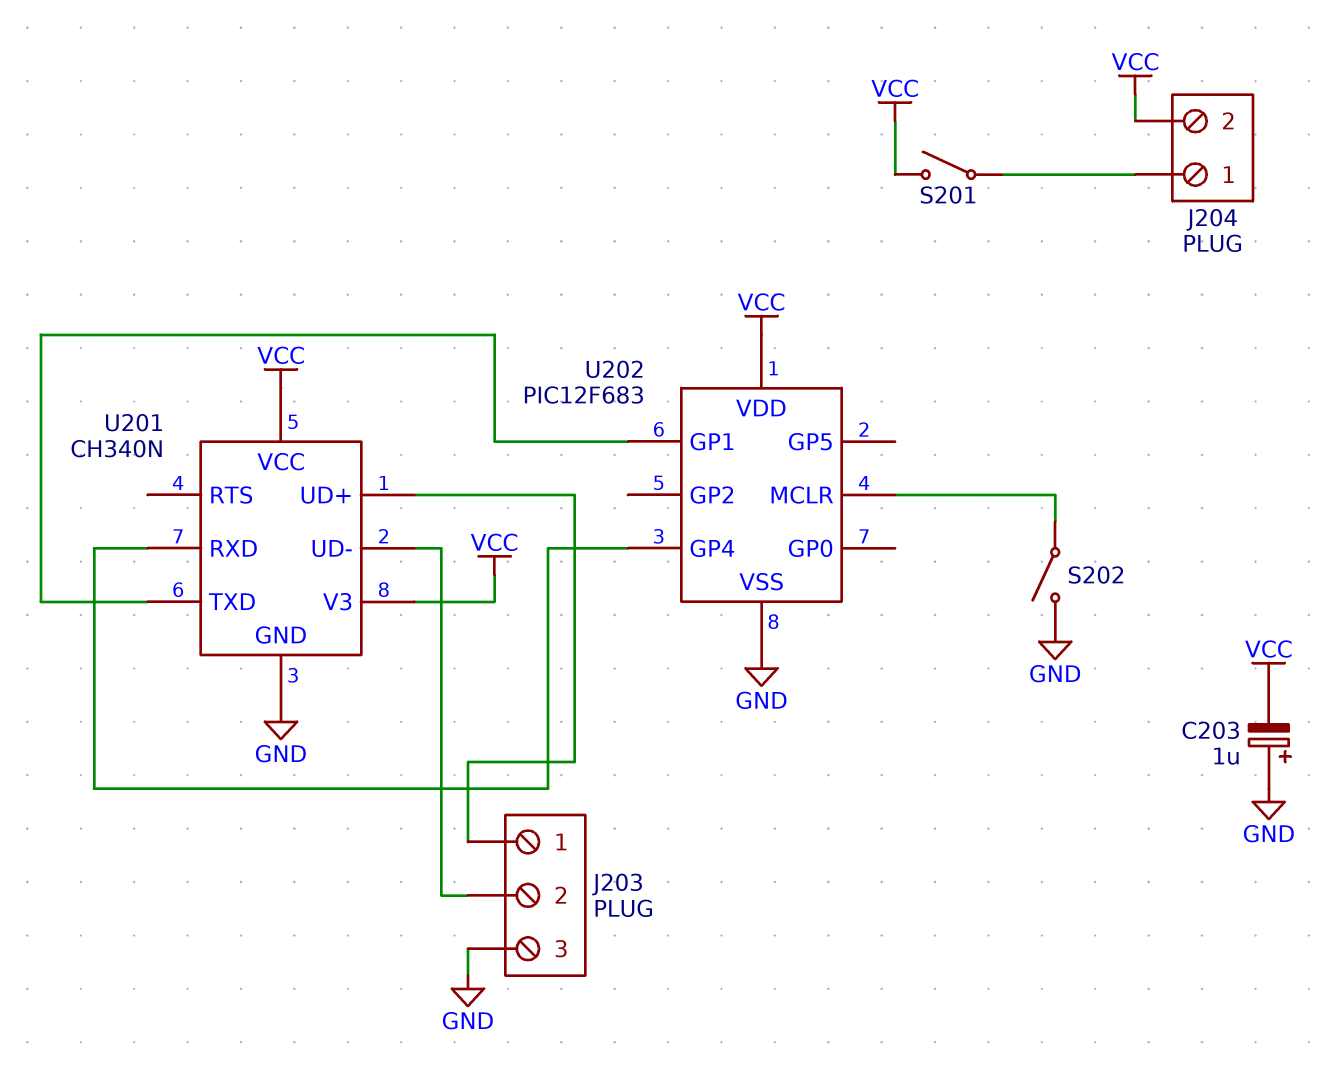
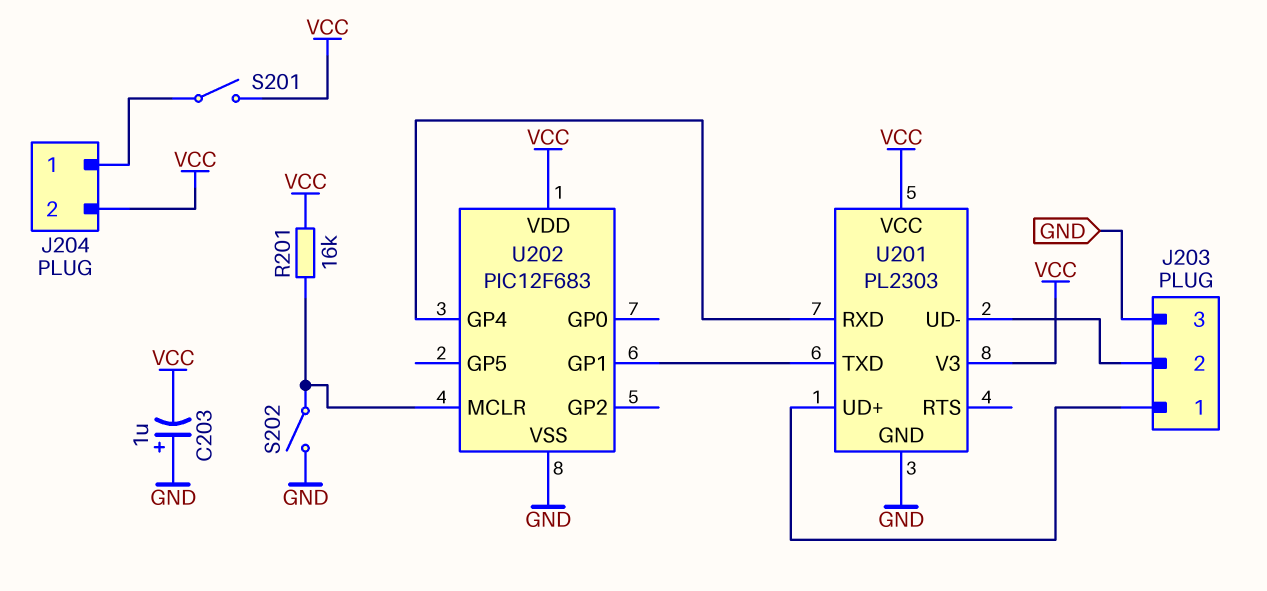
R201: none -> 16k (U202/MCLR, VCC)
U201: CH340N -> PL2303

